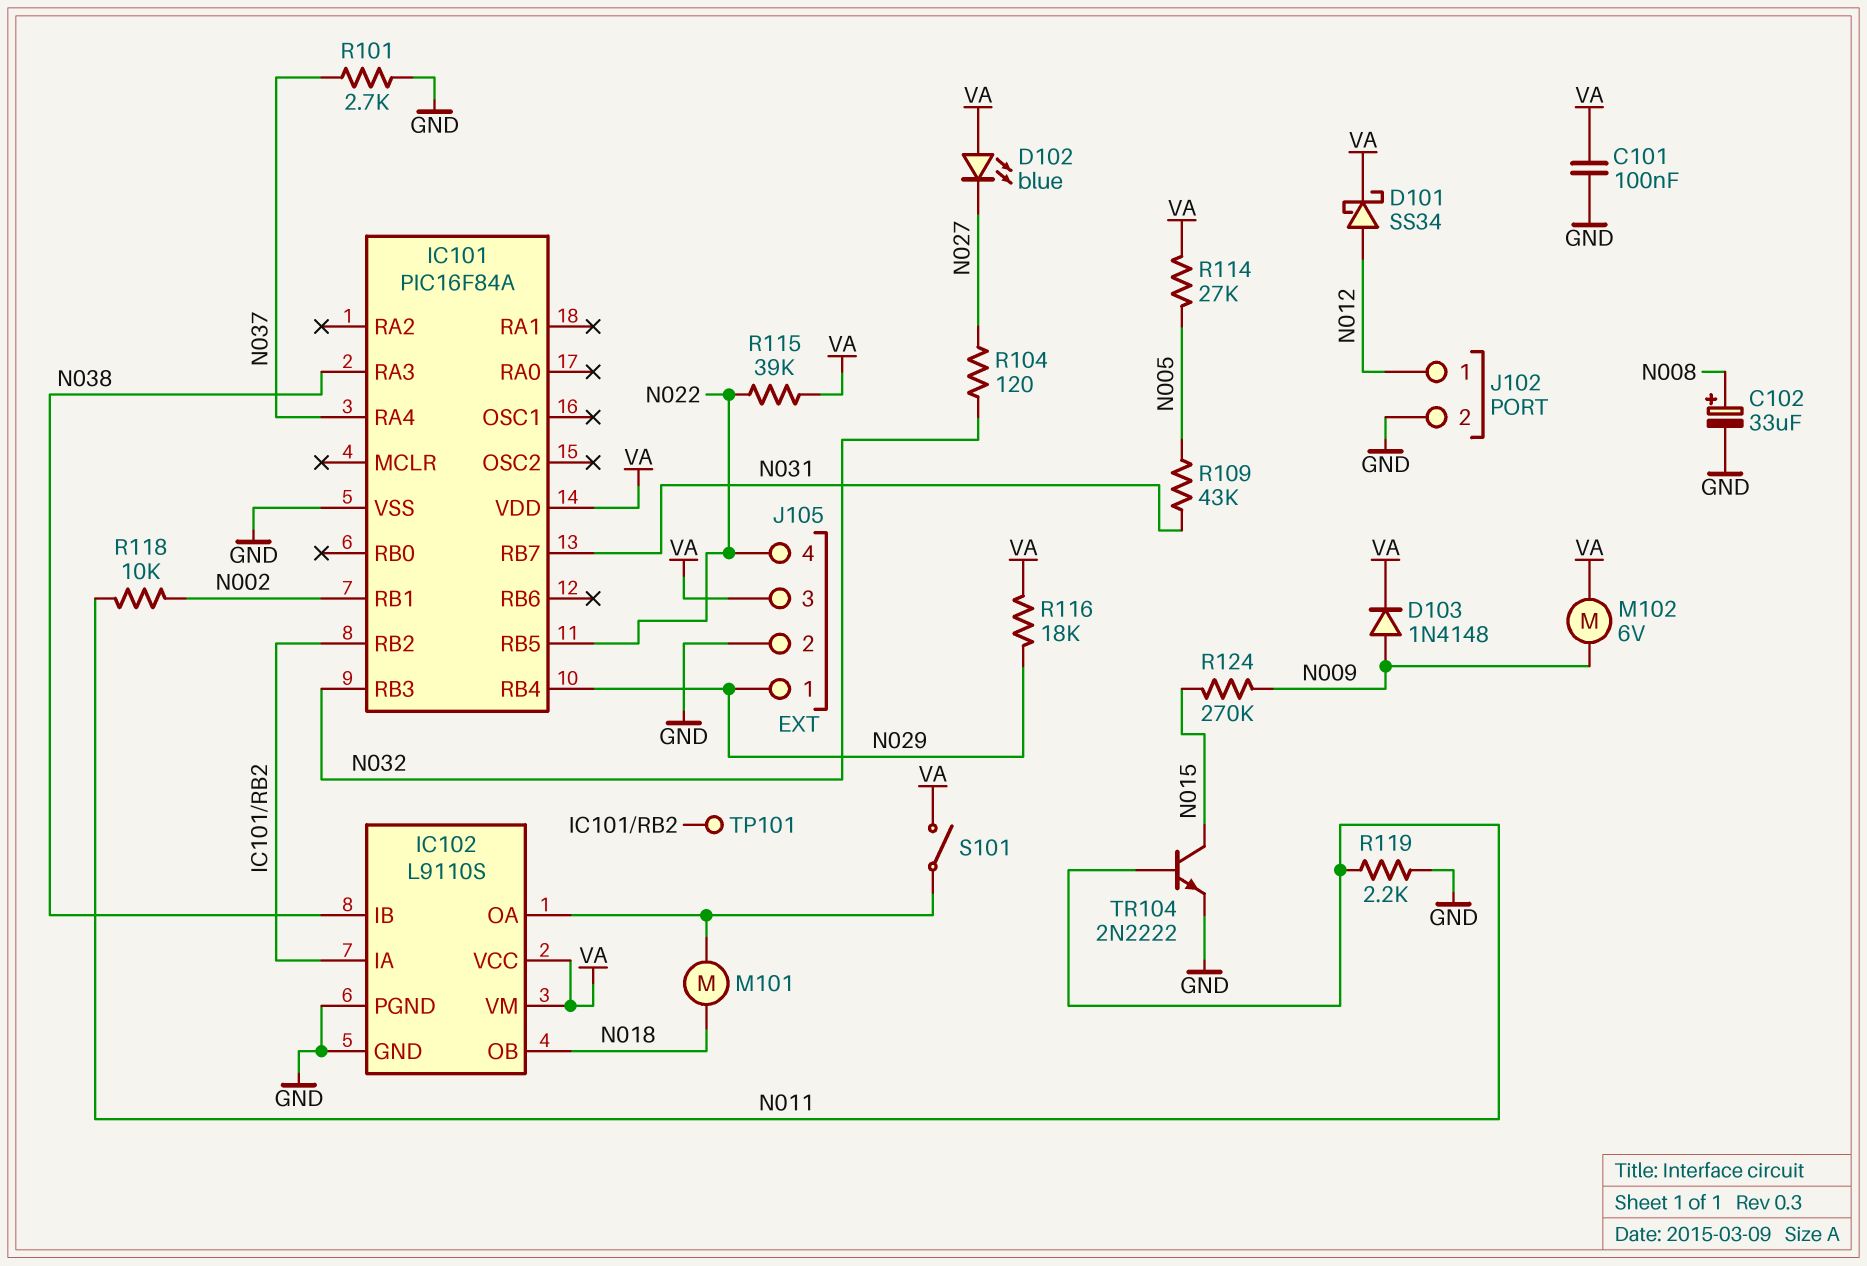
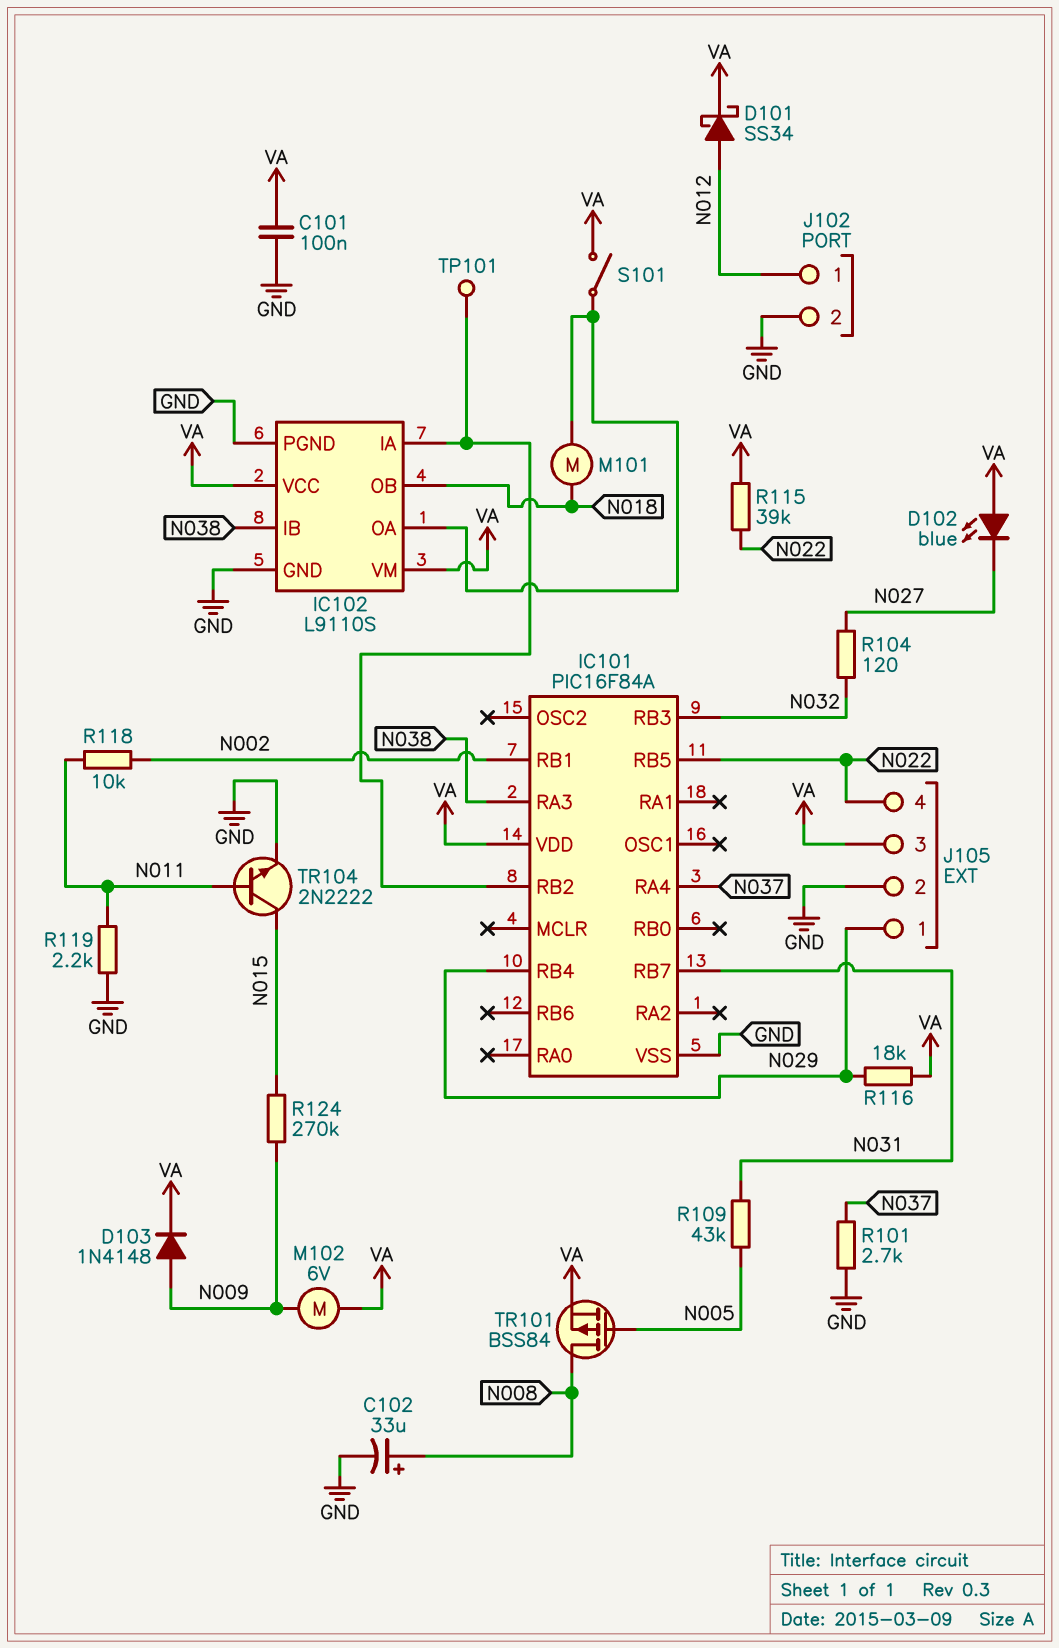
R114: 27k (N005, VA) -> none
TR101: none -> PMOS BSS84 (G N005, D N008, S VA)

